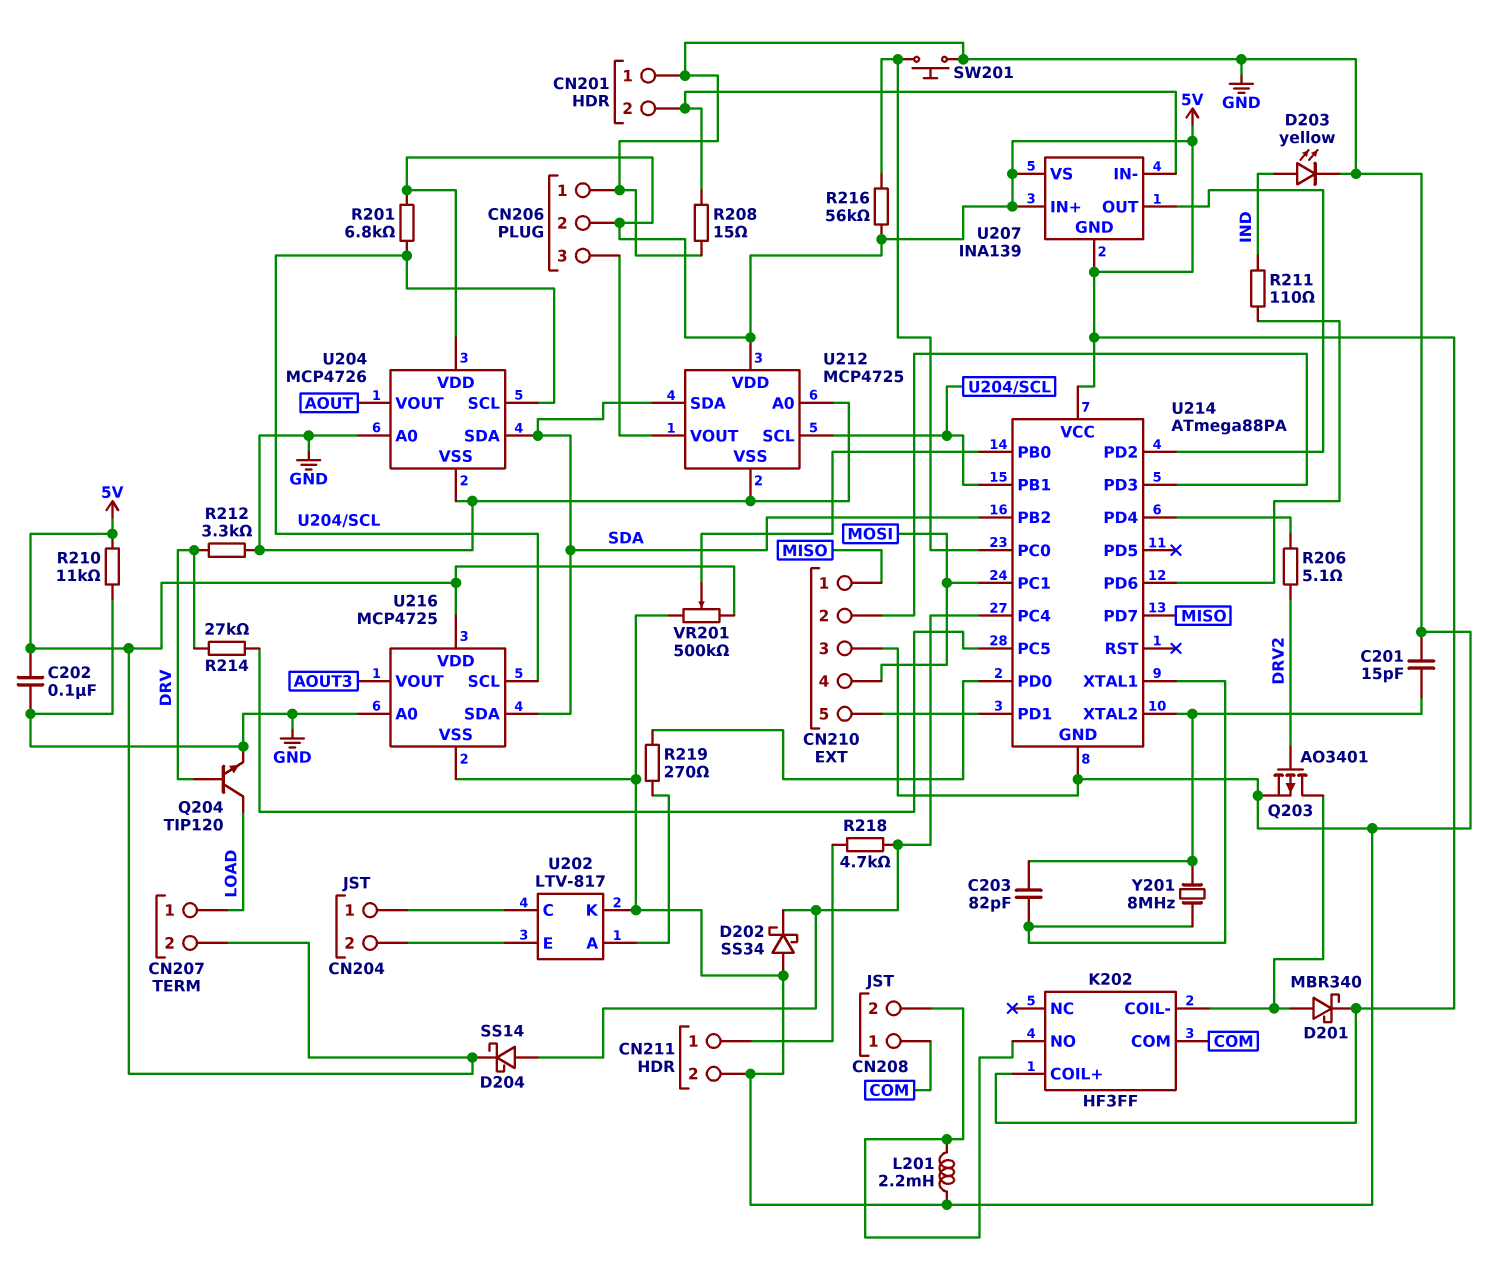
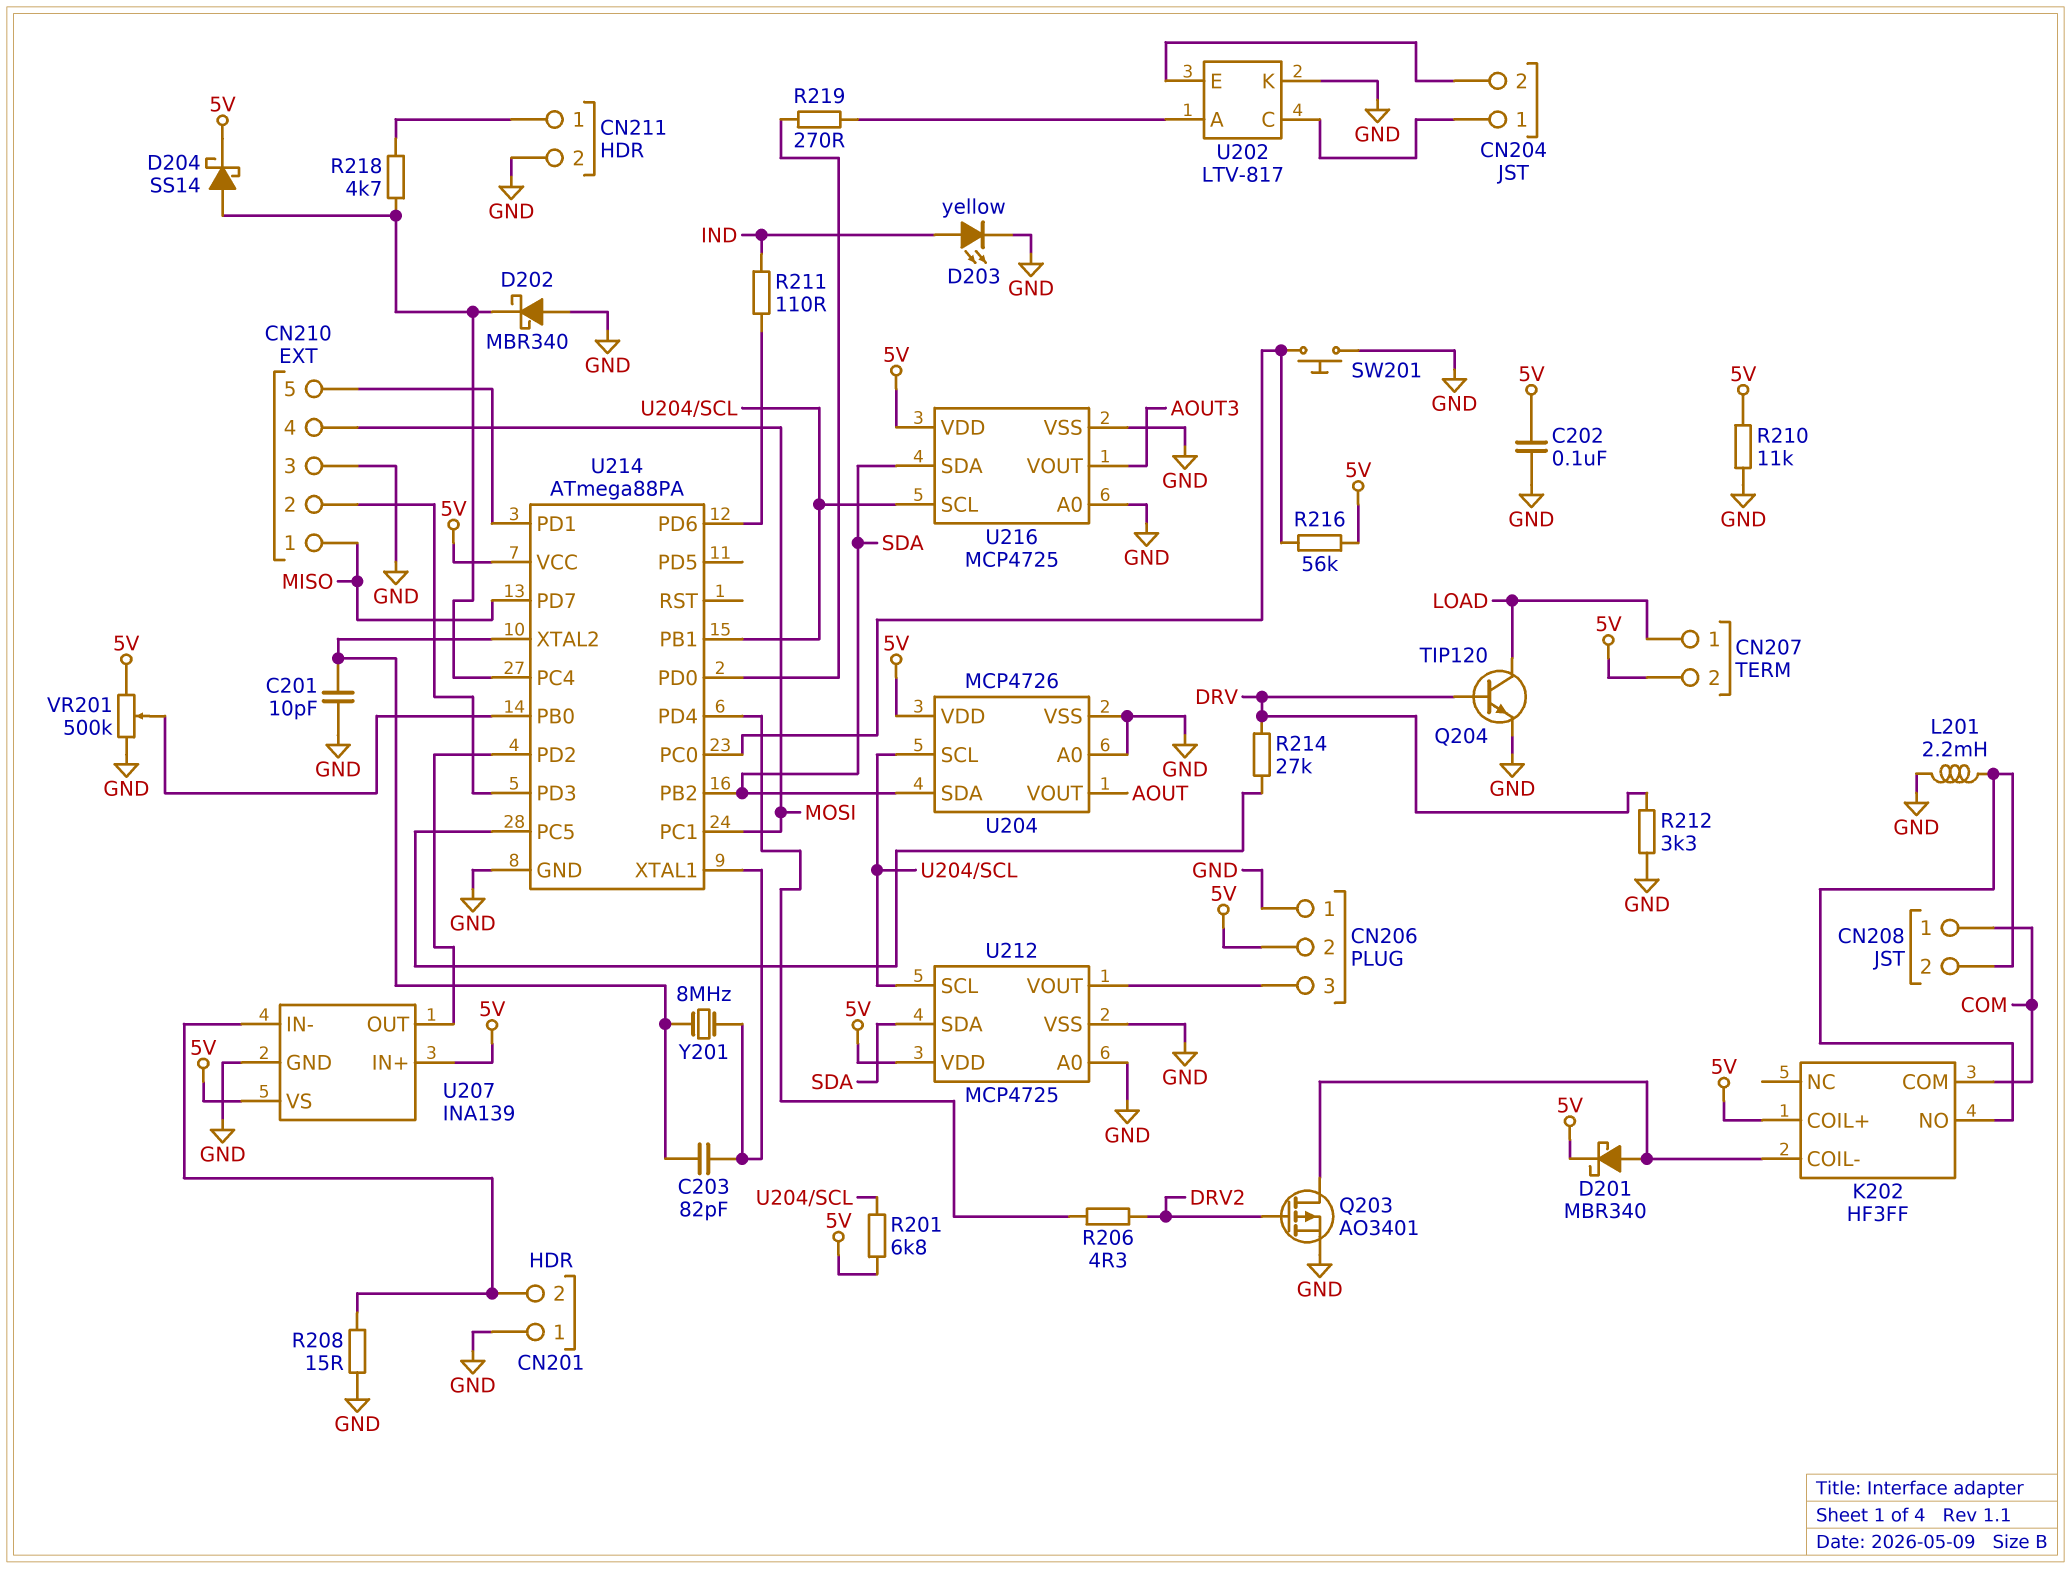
C201: 15pF (GND, U214/XTAL2) -> 10pF (GND, U214/XTAL2)
D202: schottky SS34 (A GND, K U214/PC4) -> schottky MBR340 (A GND, K U214/PC4)
R206: 5.1 (DRV2, U214/PD4) -> 4.3 (DRV2, U214/PD4)
U207 pin GND: 5V -> GND

